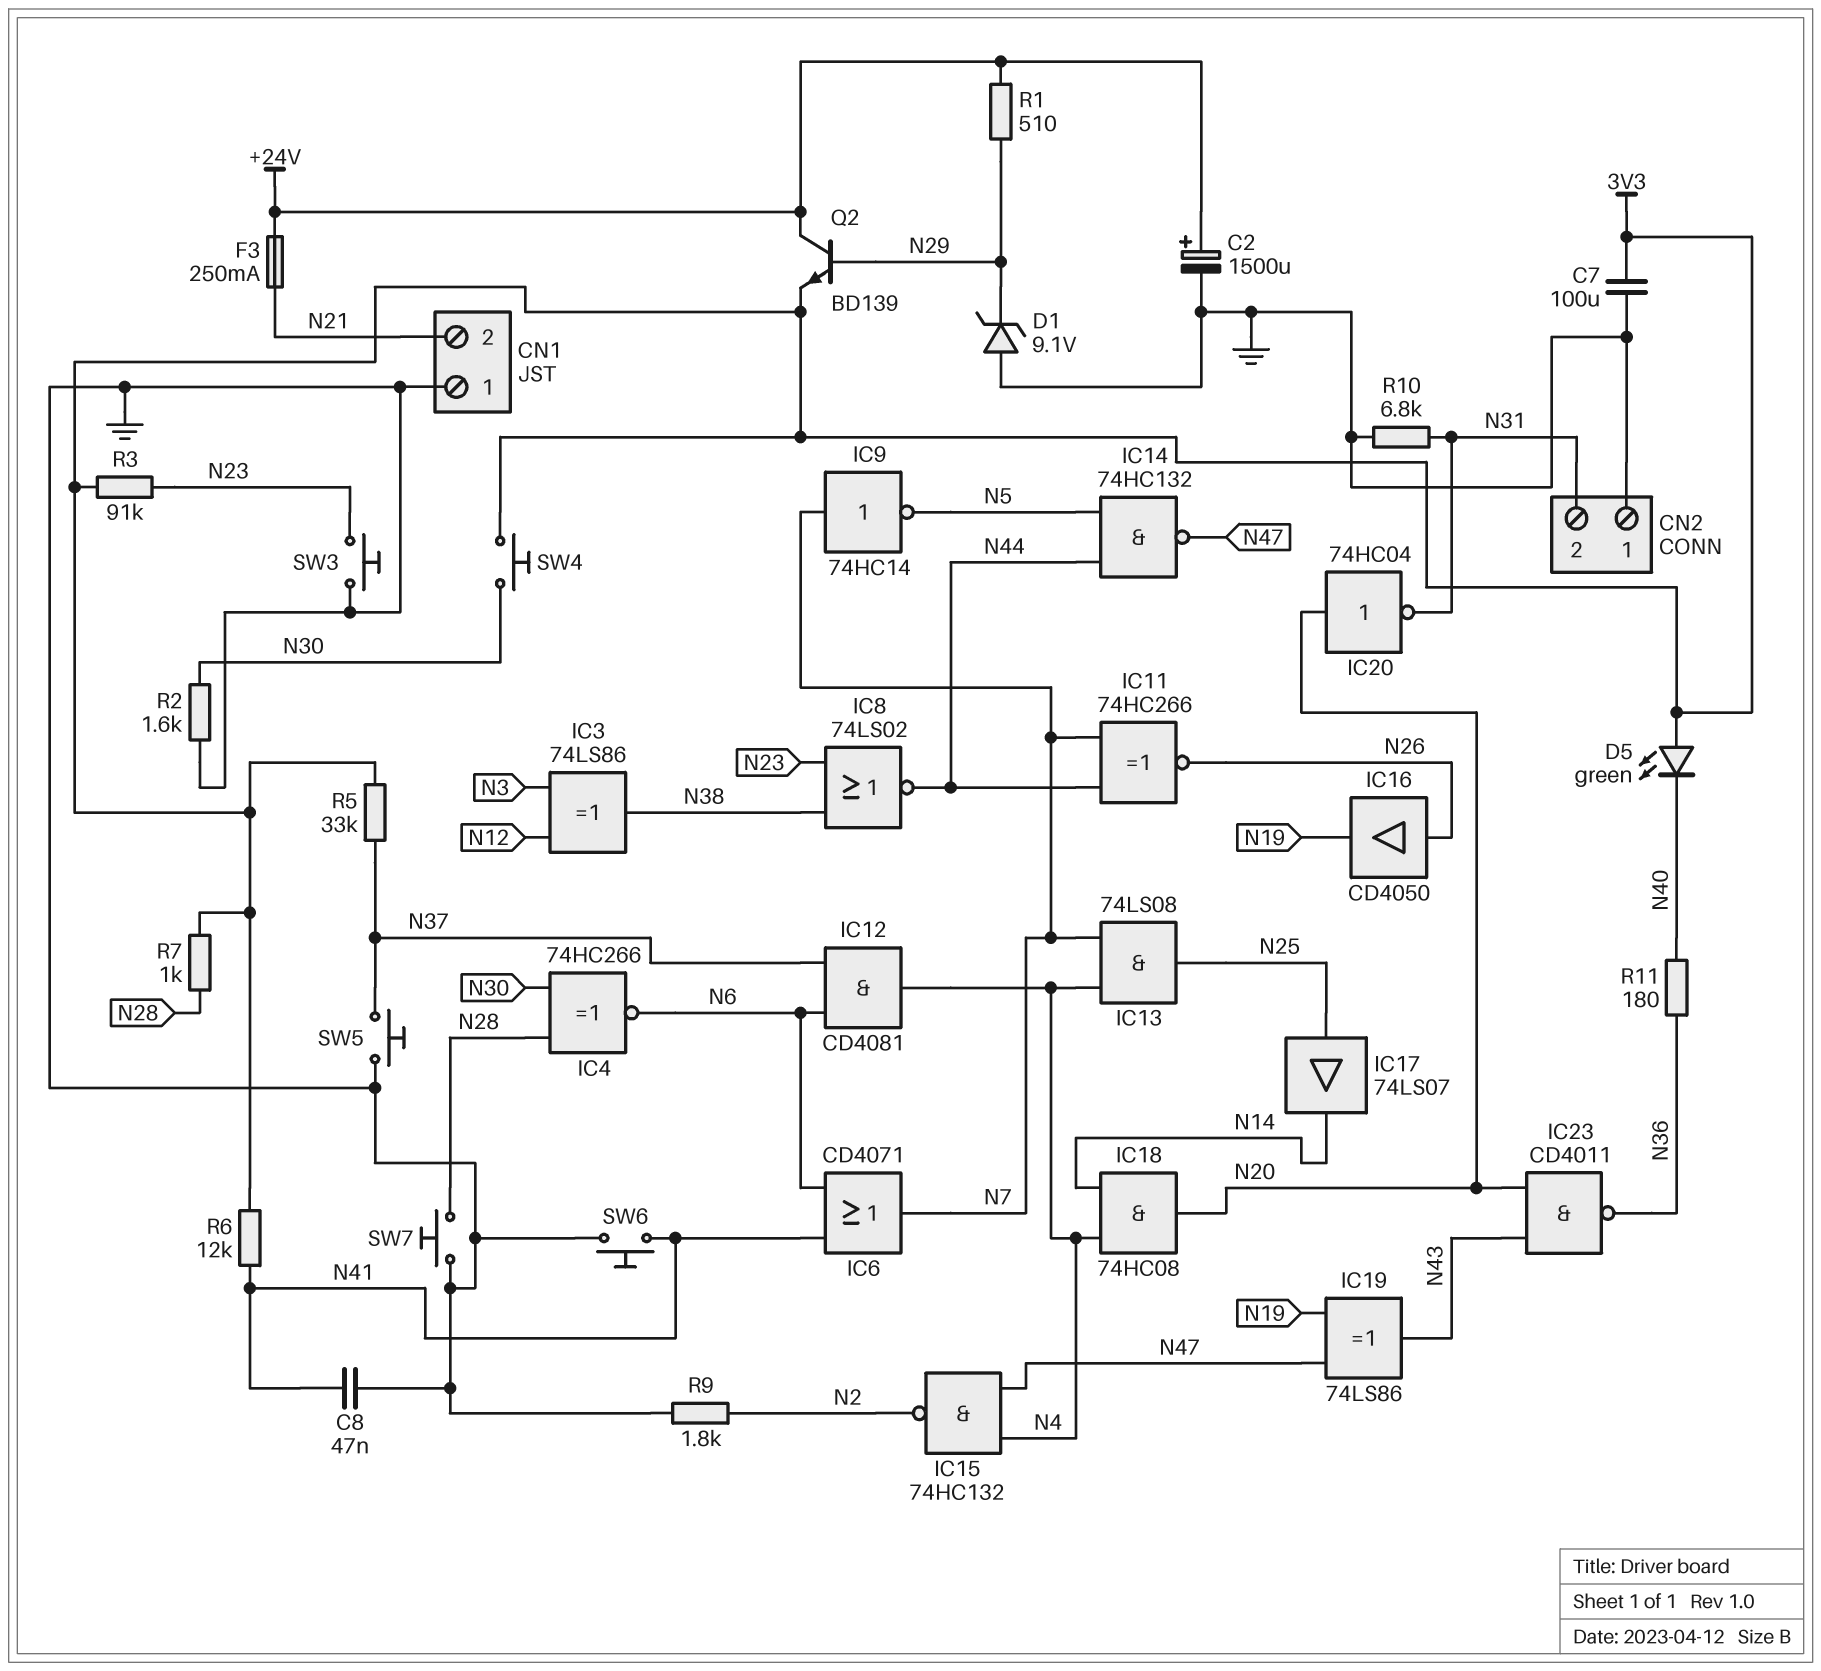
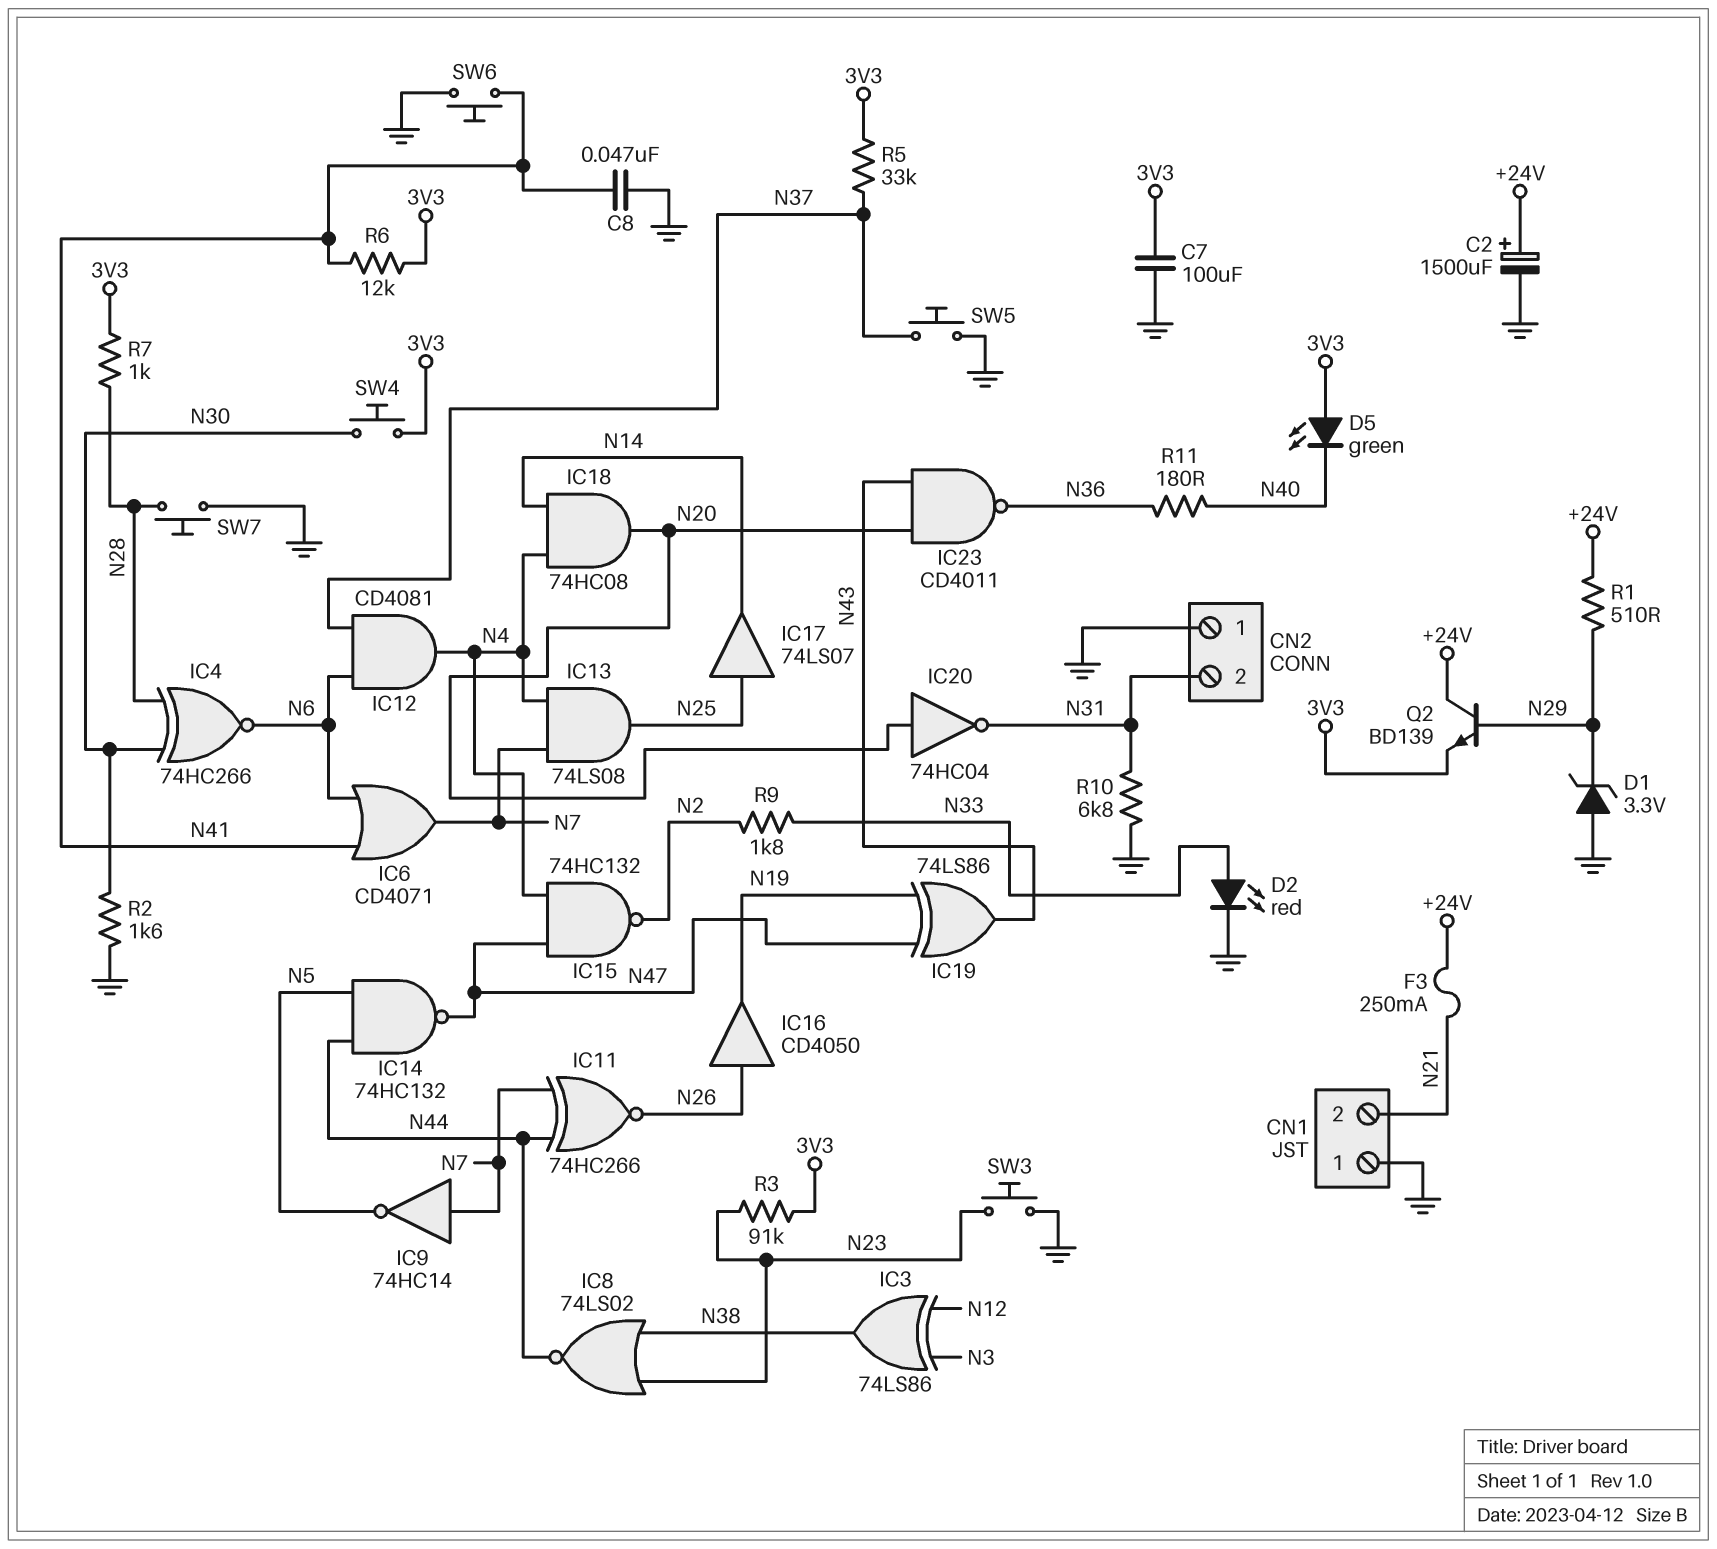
D1: zener 9.1V (A GND, K N29) -> zener 3.3V (A GND, K N29)
D2: none -> LED red (A N33, K GND)
R9: 1.8k (GND, N2) -> 1.8k (N2, N33)

